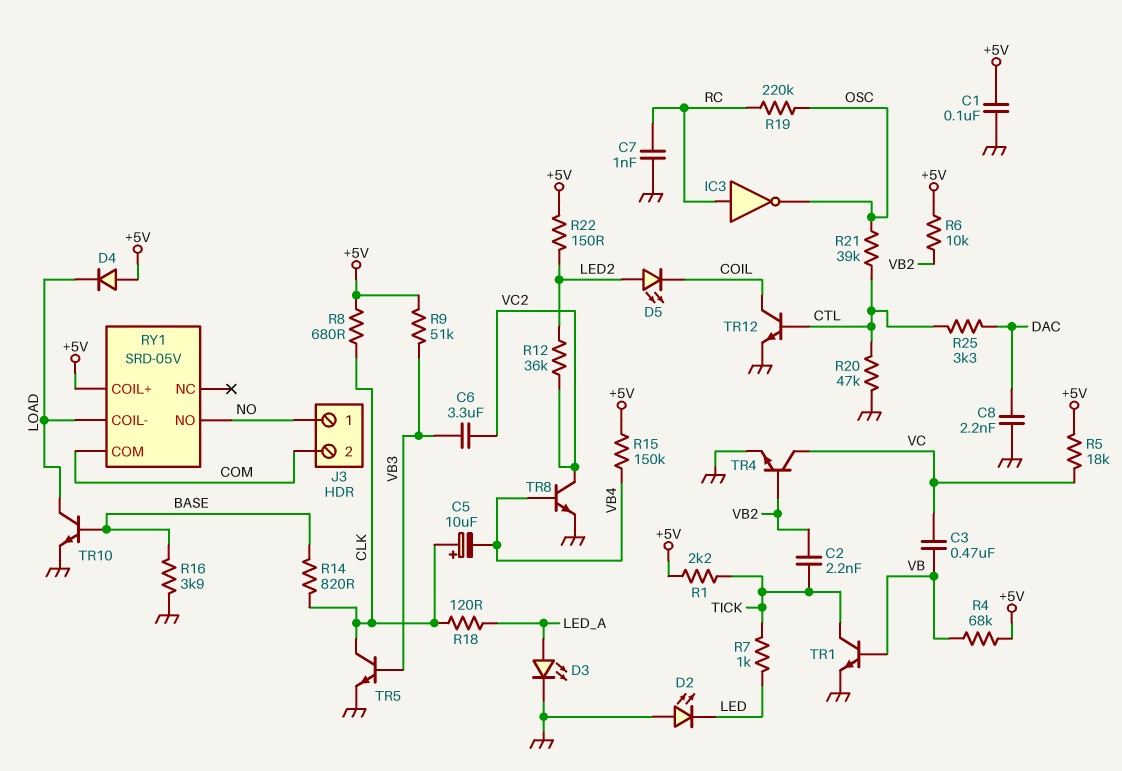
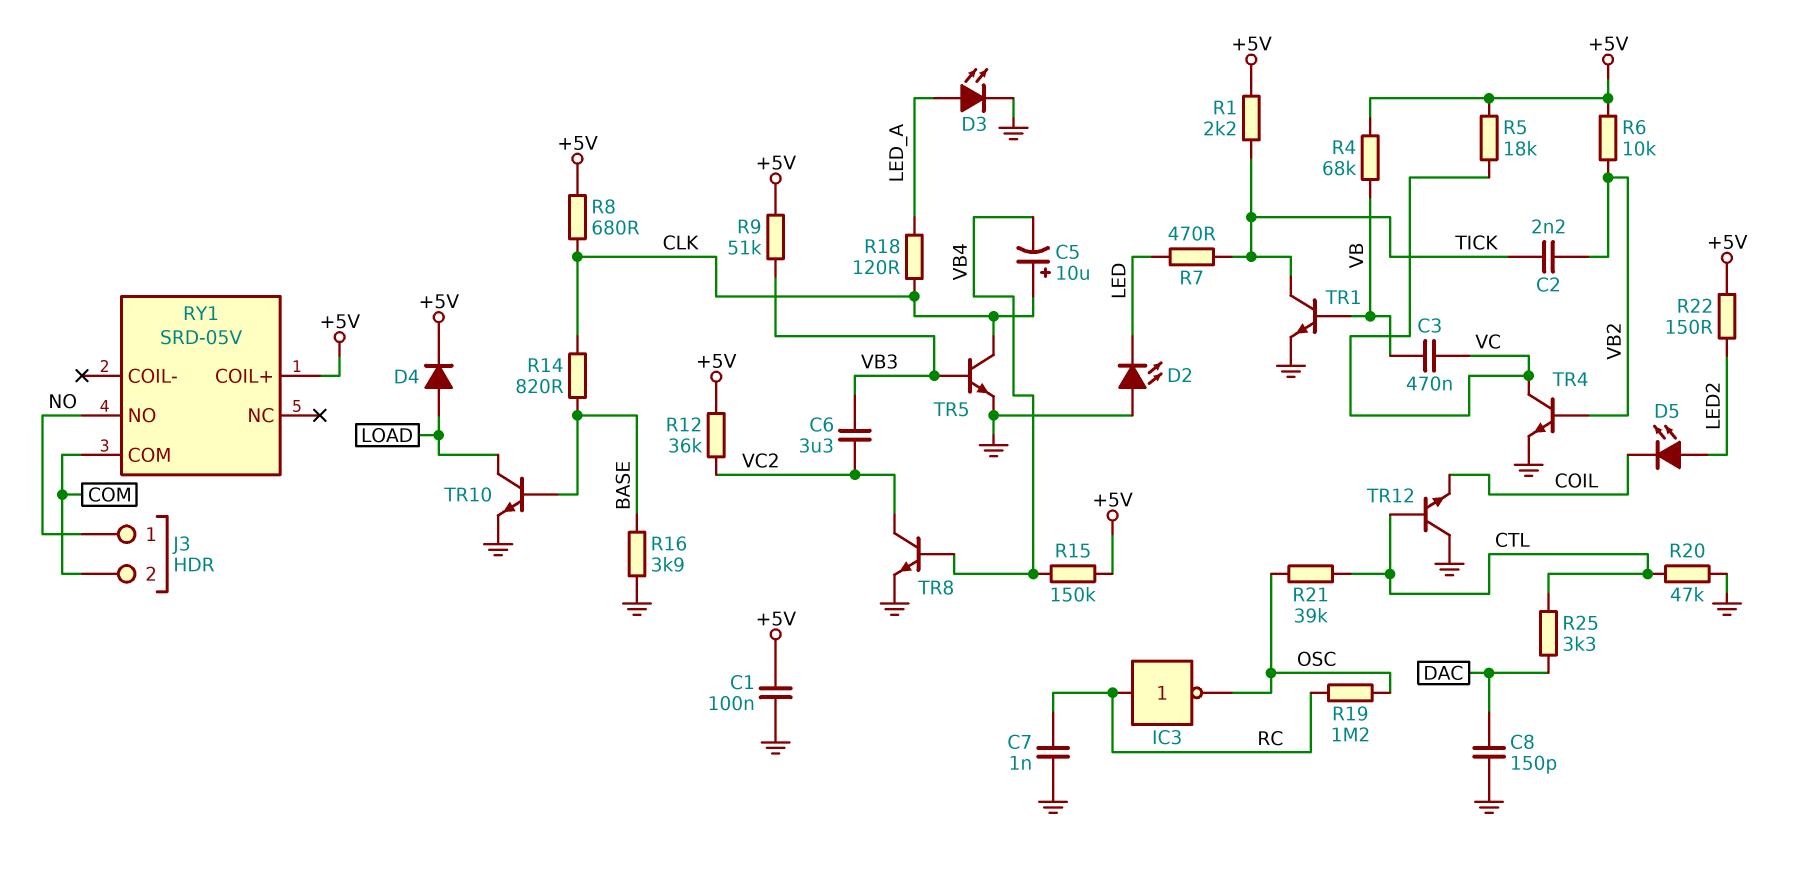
C8: 2.2nF (DAC, GND) -> 150pF (DAC, GND)
D4: diode (A +5V, K LOAD) -> diode (A LOAD, K +5V)
R7: 1k (LED, TICK) -> 470 (LED, TICK)
R12: 36k (LED2, VC2) -> 36k (+5V, VC2)
R19: 220k (OSC, RC) -> 1.2M (OSC, RC)
RY1 pin COIL-: LOAD -> none
TR12: NPN (B CTL, C COIL, E GND) -> NPN (B CTL, C GND, E COIL)

